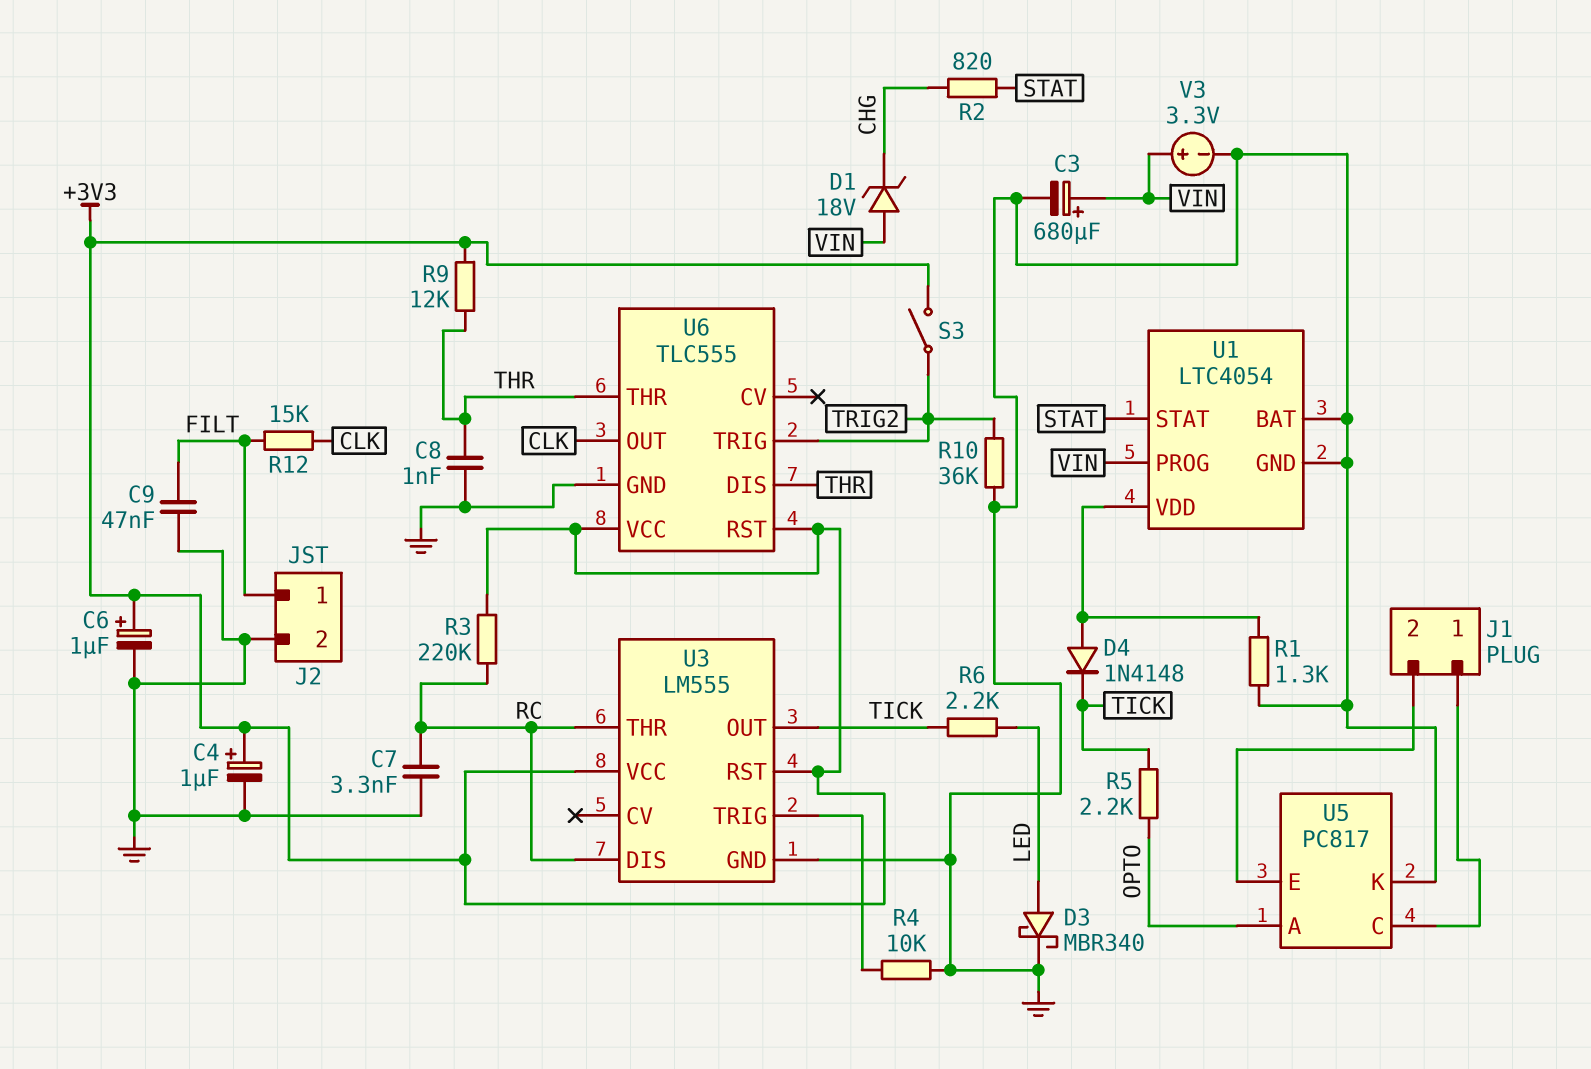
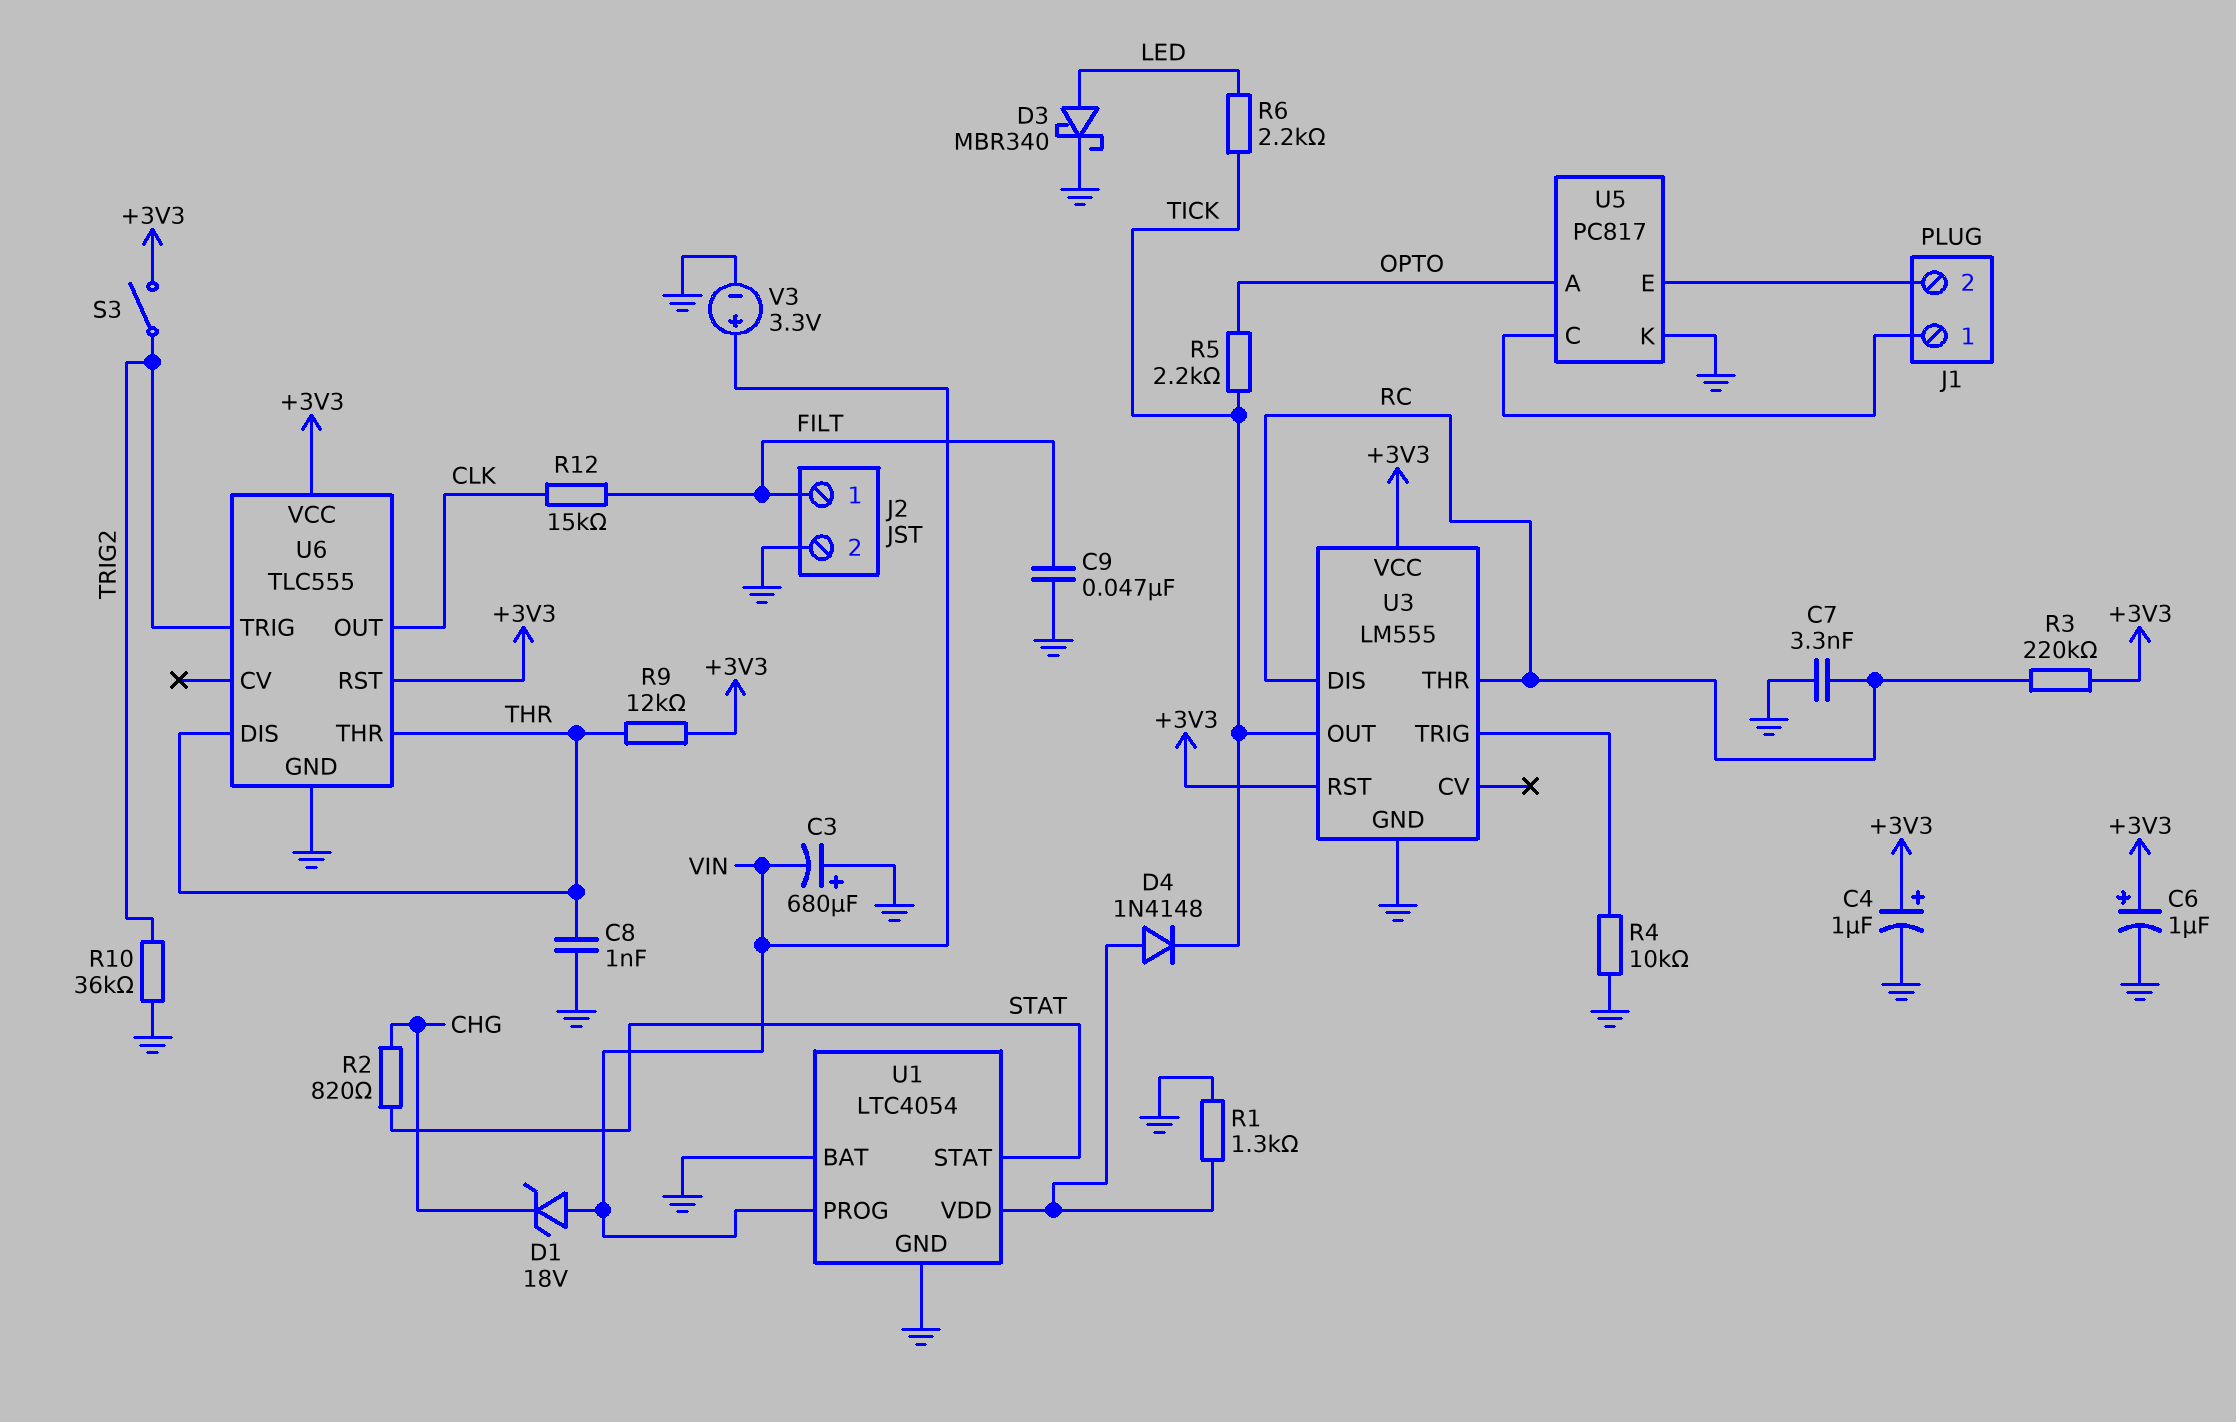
C3: 680uF (plus VIN, minus GND) -> 680uF (plus GND, minus VIN)

